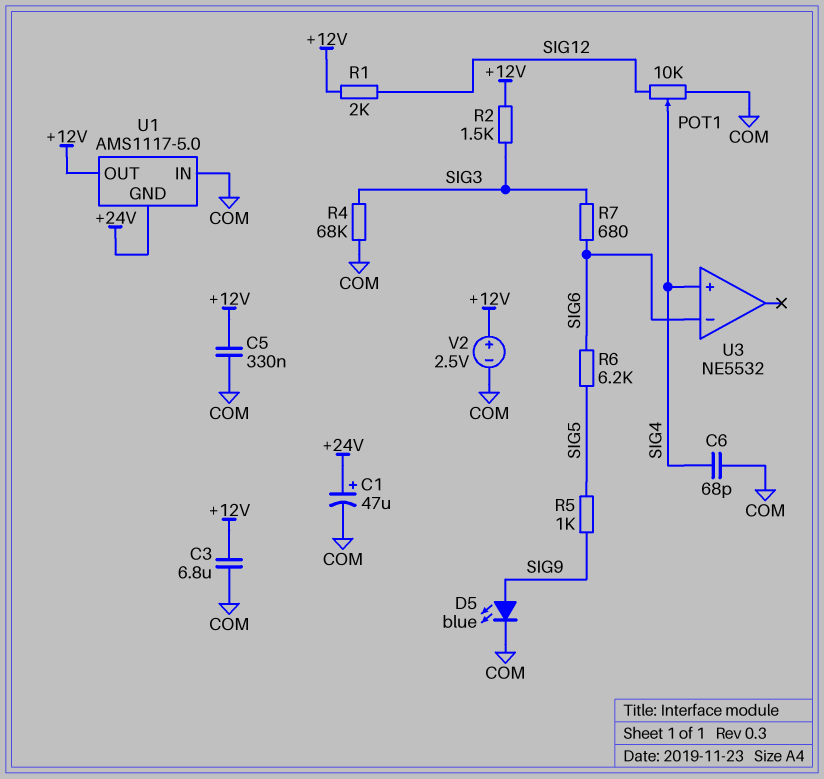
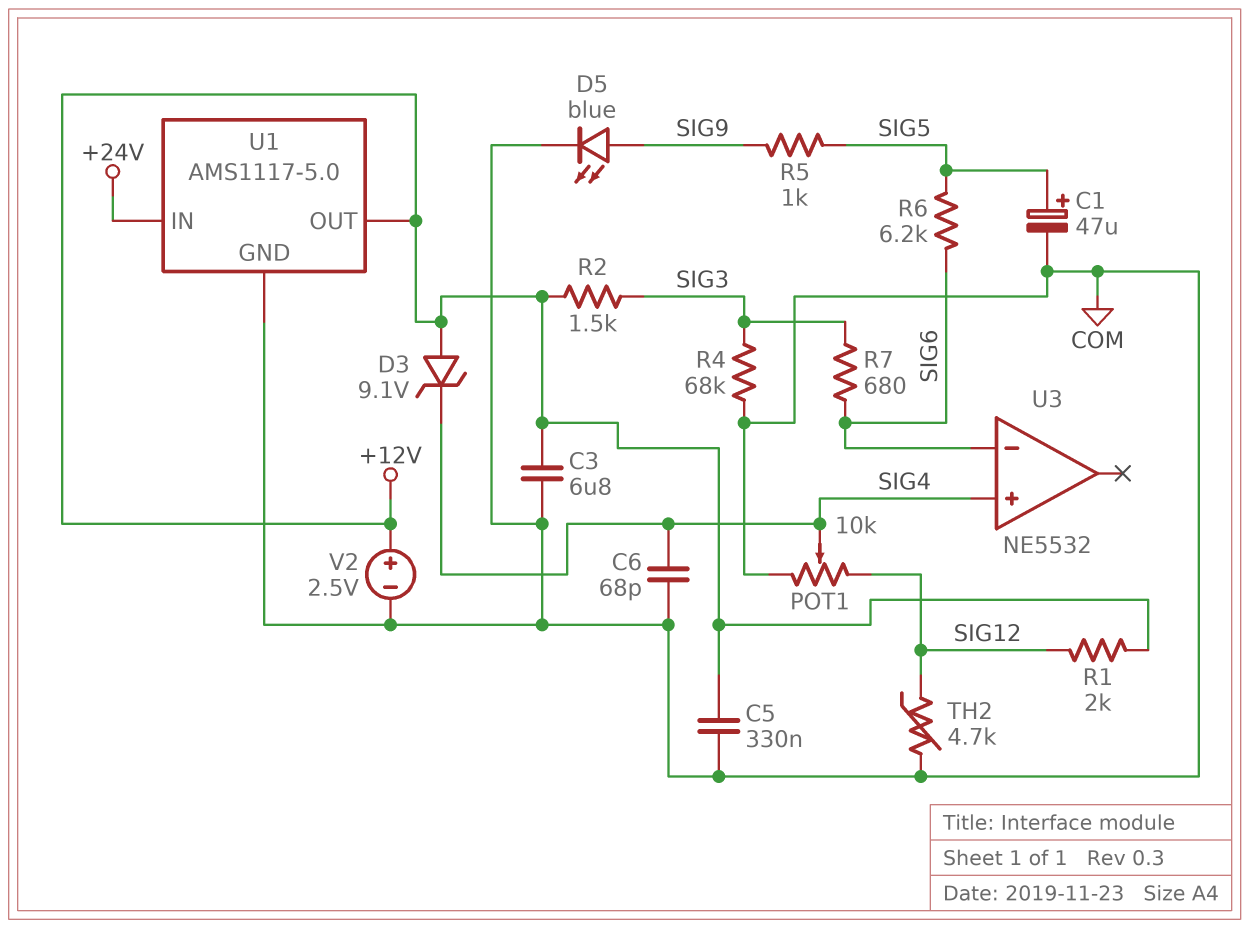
C1: 47uF (plus +24V, minus COM) -> 47uF (plus SIG5, minus COM)
D3: none -> zener 9.1V (A +12V, K SIG4)
TH2: none -> 4.7k (COM, SIG12)
U1 pin GND: +24V -> COM
U1 pin IN: COM -> +24V

